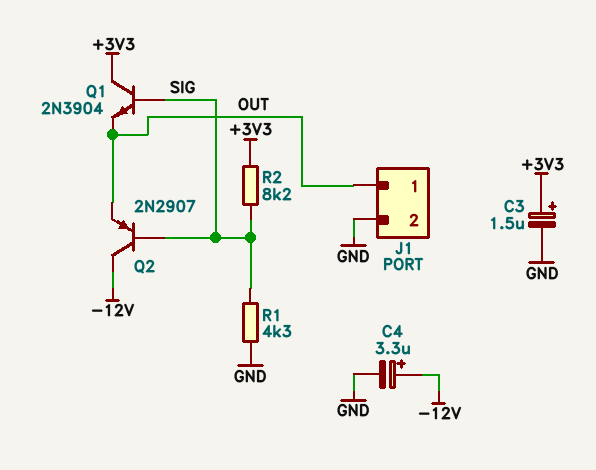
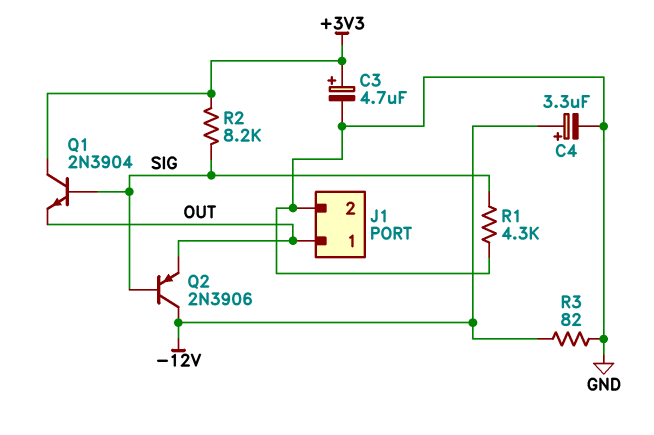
C3: 1.5uF (plus +3V3, minus GND) -> 4.7uF (plus +3V3, minus GND)
Q2: PNP 2N2907 (B SIG, C -12V, E OUT) -> PNP 2N3906 (B SIG, C -12V, E OUT)
R3: none -> 82 (-12V, GND)

